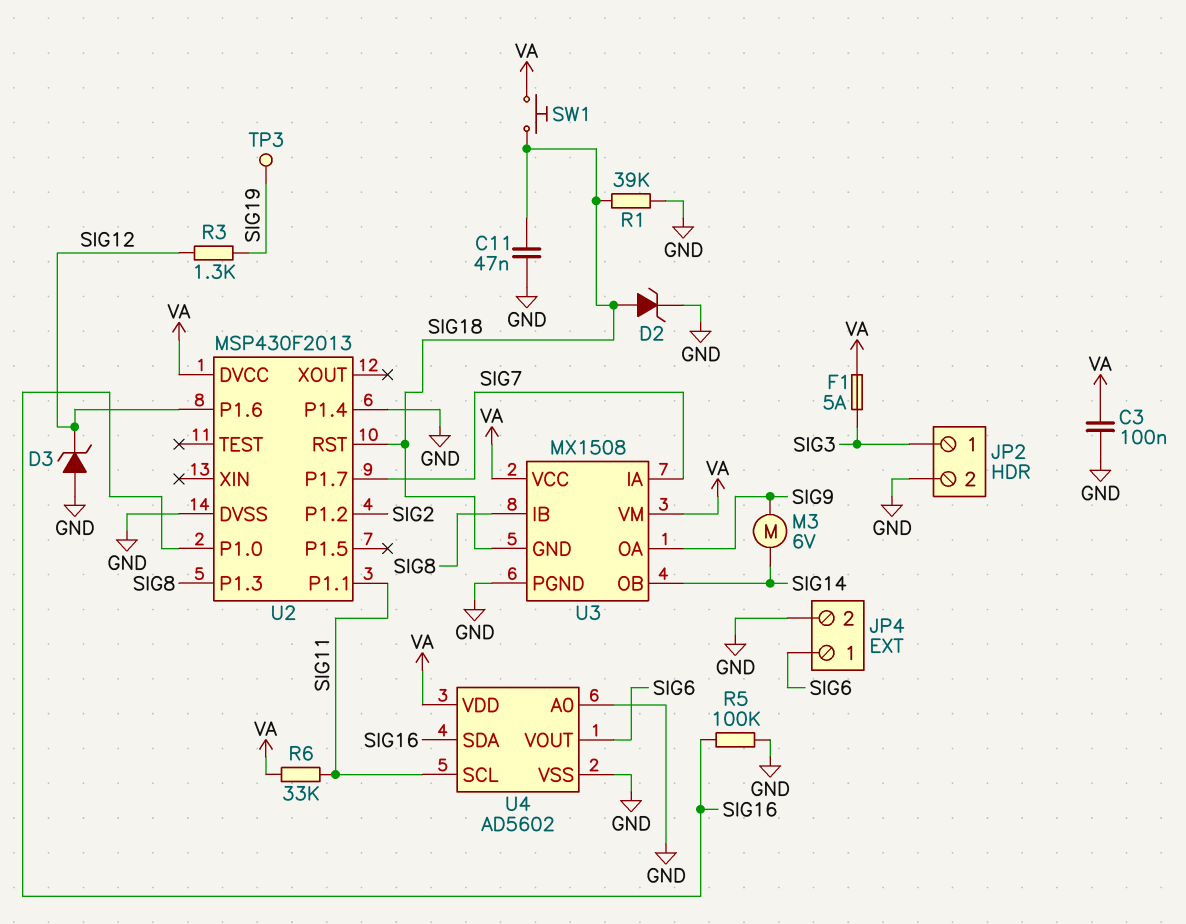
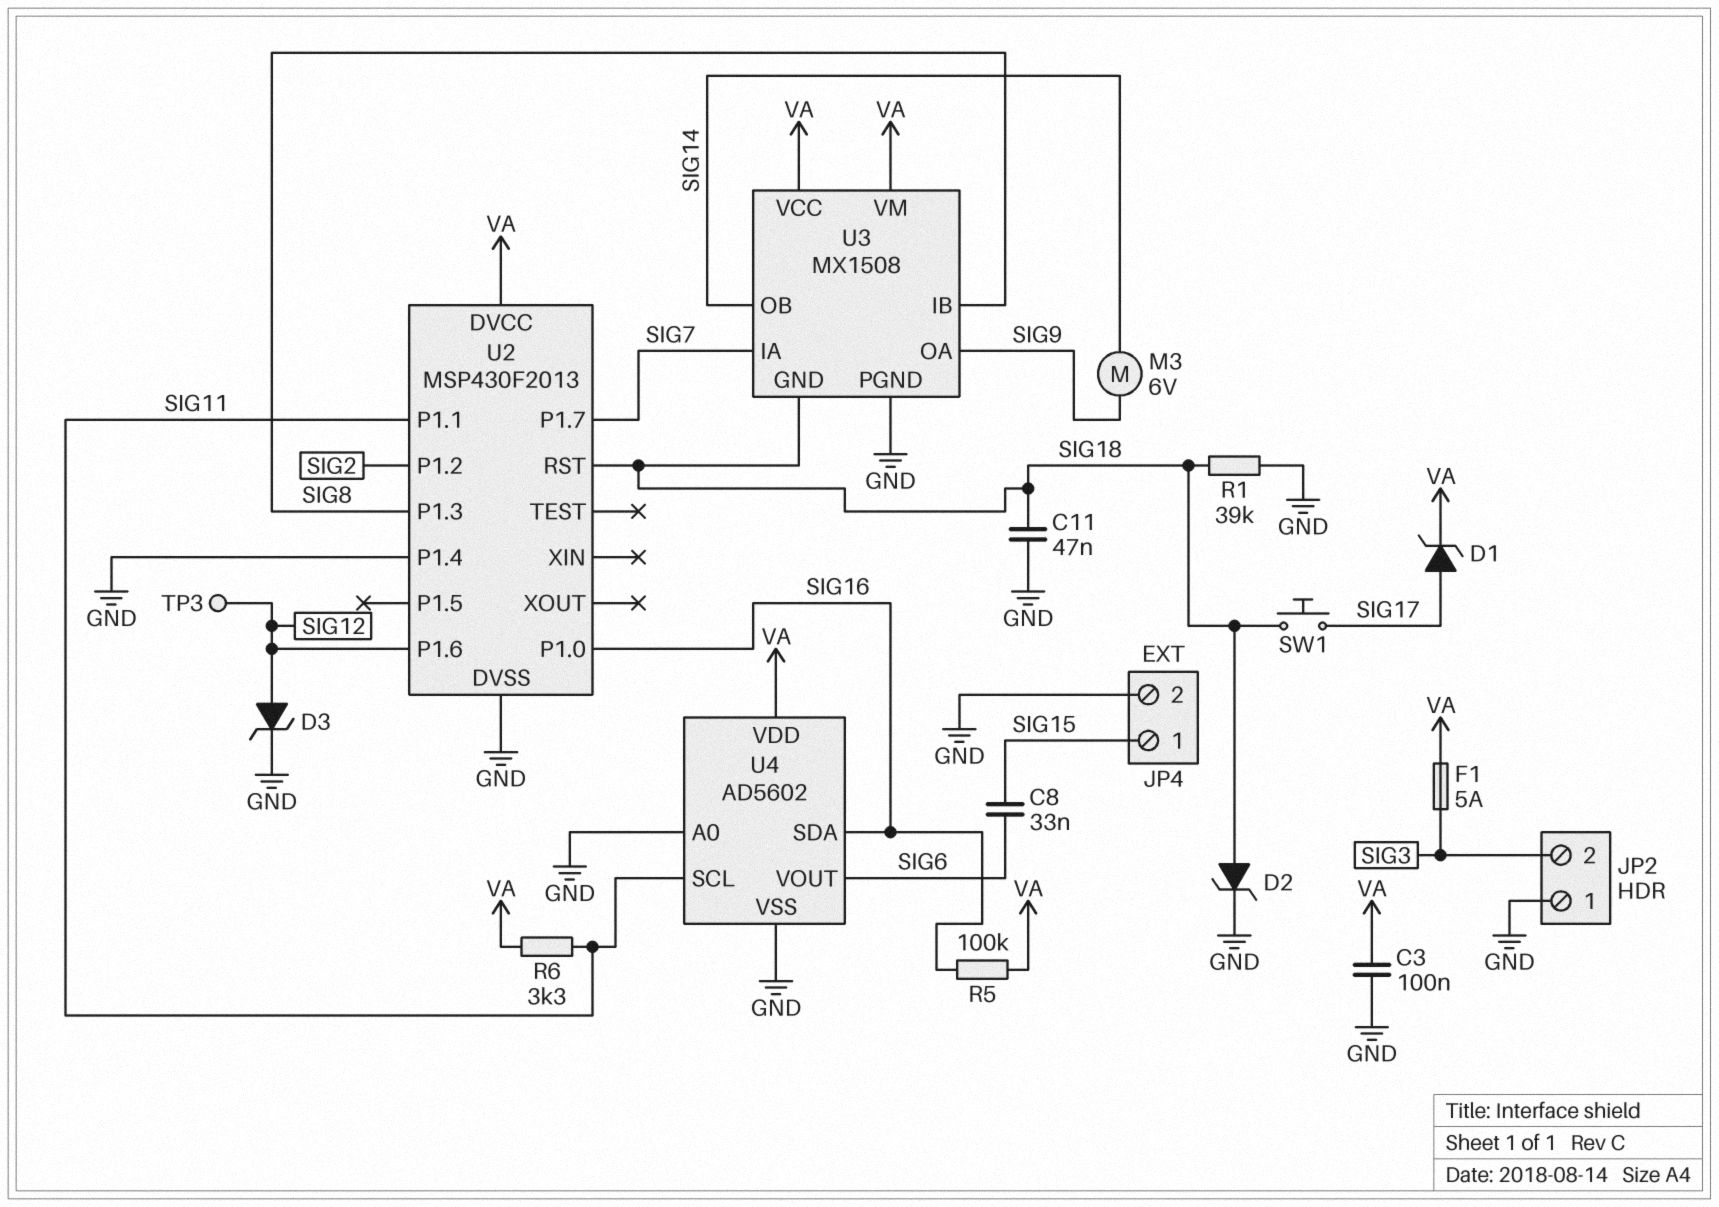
C8: none -> 33nF (SIG6, SIG15)
D1: none -> zener (A SIG17, K VA)
D3: zener (A GND, K SIG12) -> zener (A SIG12, K GND)
JP2 pin 1: SIG3 -> GND
JP2 pin 2: GND -> SIG3
JP4 pin 1: SIG6 -> SIG15
R3: 1.3k (SIG12, SIG19) -> none
R5: 100k (GND, SIG16) -> 100k (SIG16, VA)
R6: 33k (SIG11, VA) -> 3.3k (SIG11, VA)
SW1: button (SIG18, VA) -> button (SIG17, SIG18)
TP3: test point (SIG19) -> test point (SIG12)

